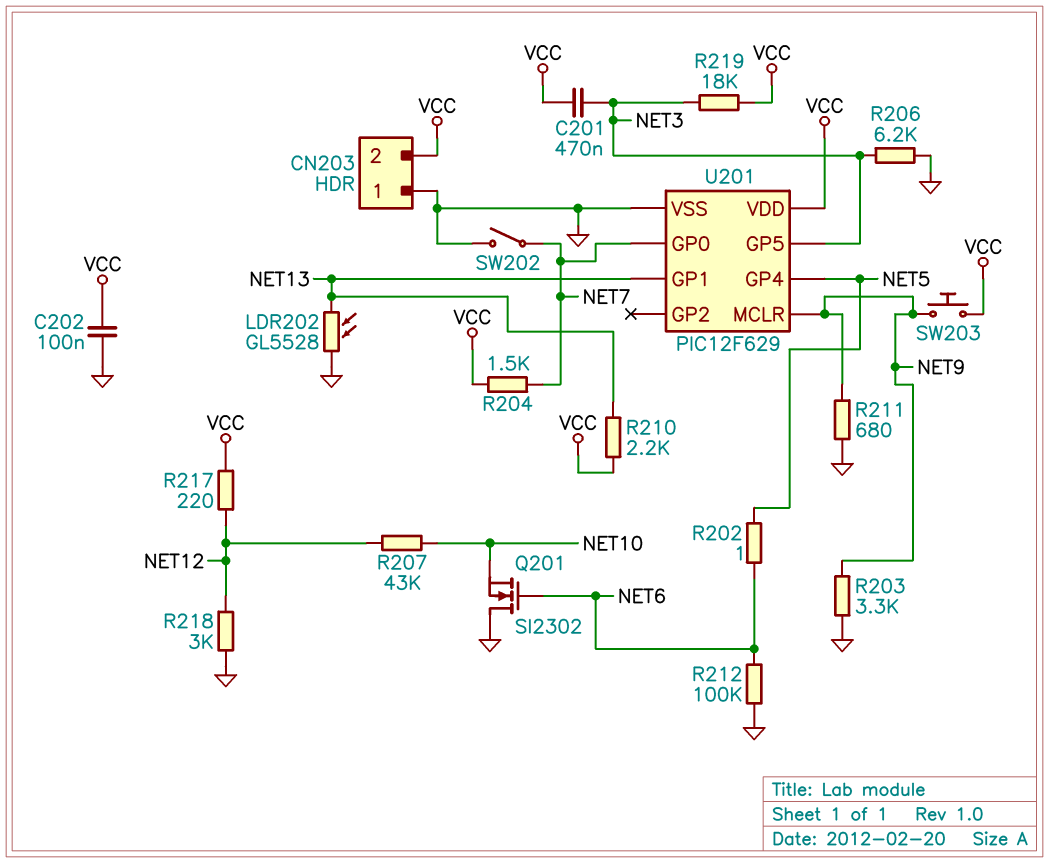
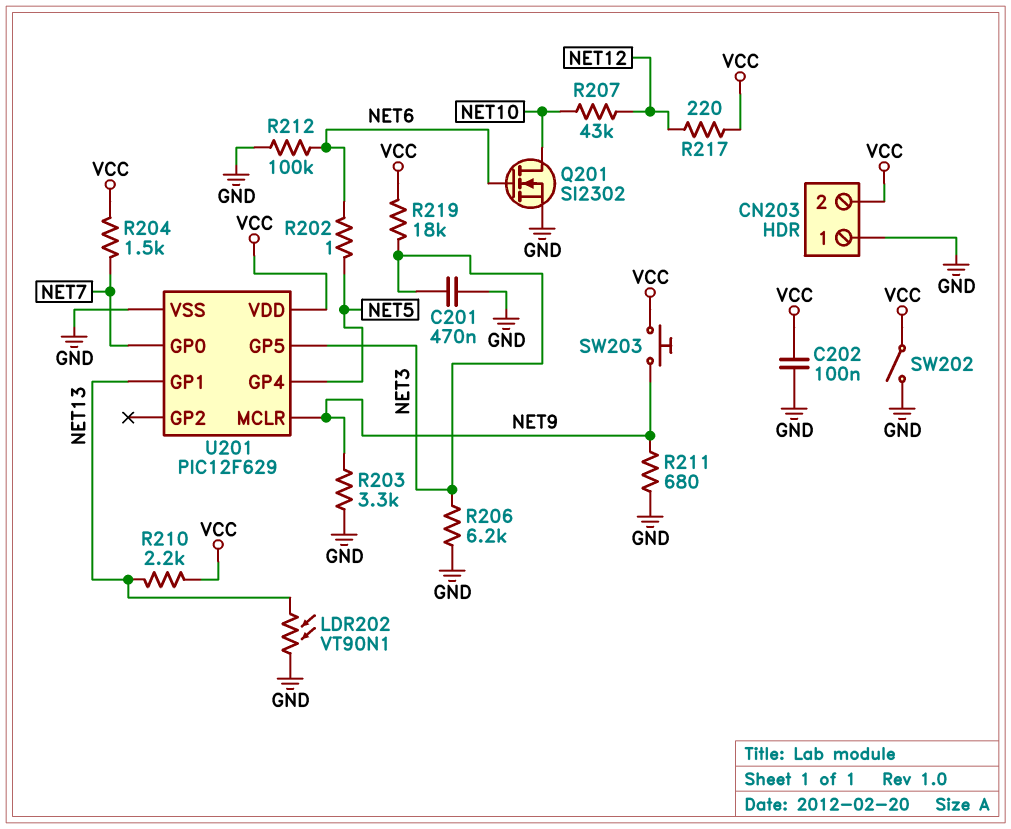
C201: 470nF (NET3, VCC) -> 470nF (GND, NET3)
LDR202: GL5528 (GND, NET13) -> VT90N1 (GND, NET13)
Q201: NMOS SI2302 (G NET6, D GND, S NET10) -> NMOS SI2302 (G NET6, D NET10, S GND)
R218: 3k (GND, NET12) -> none
SW202: switch (GND, NET7) -> switch (GND, VCC)

